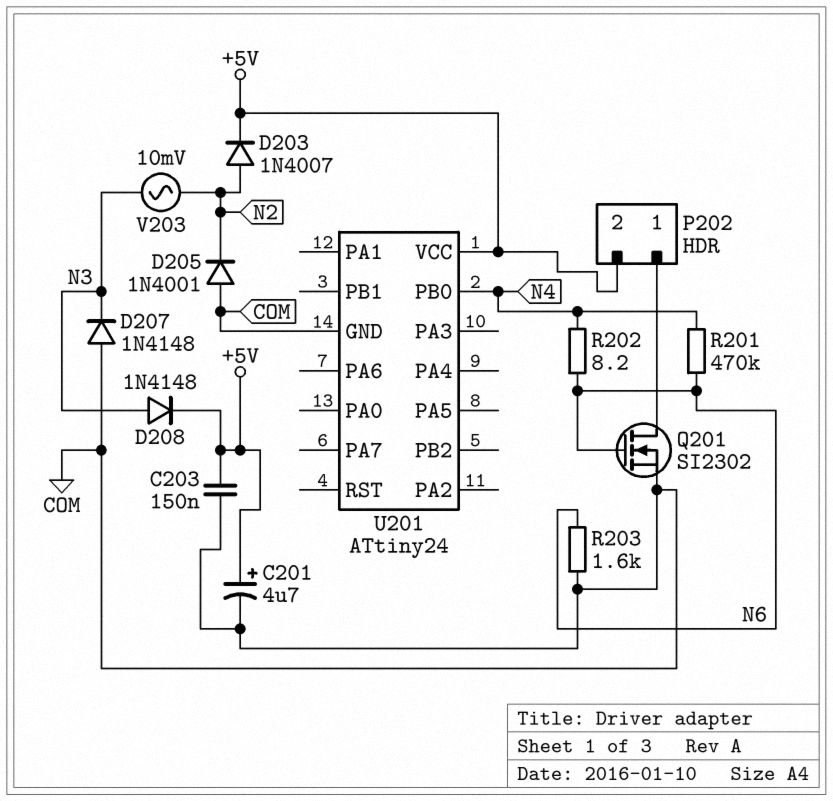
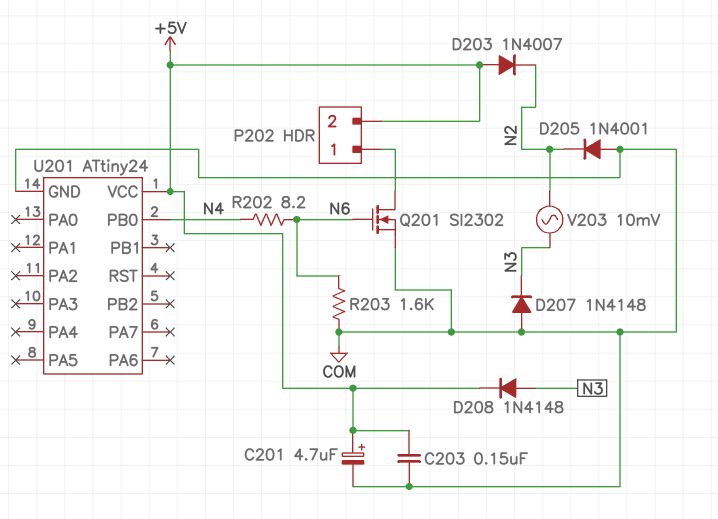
D203: diode 1N4007 (A N2, K +5V) -> diode 1N4007 (A +5V, K N2)
R201: 470k (N4, N6) -> none

